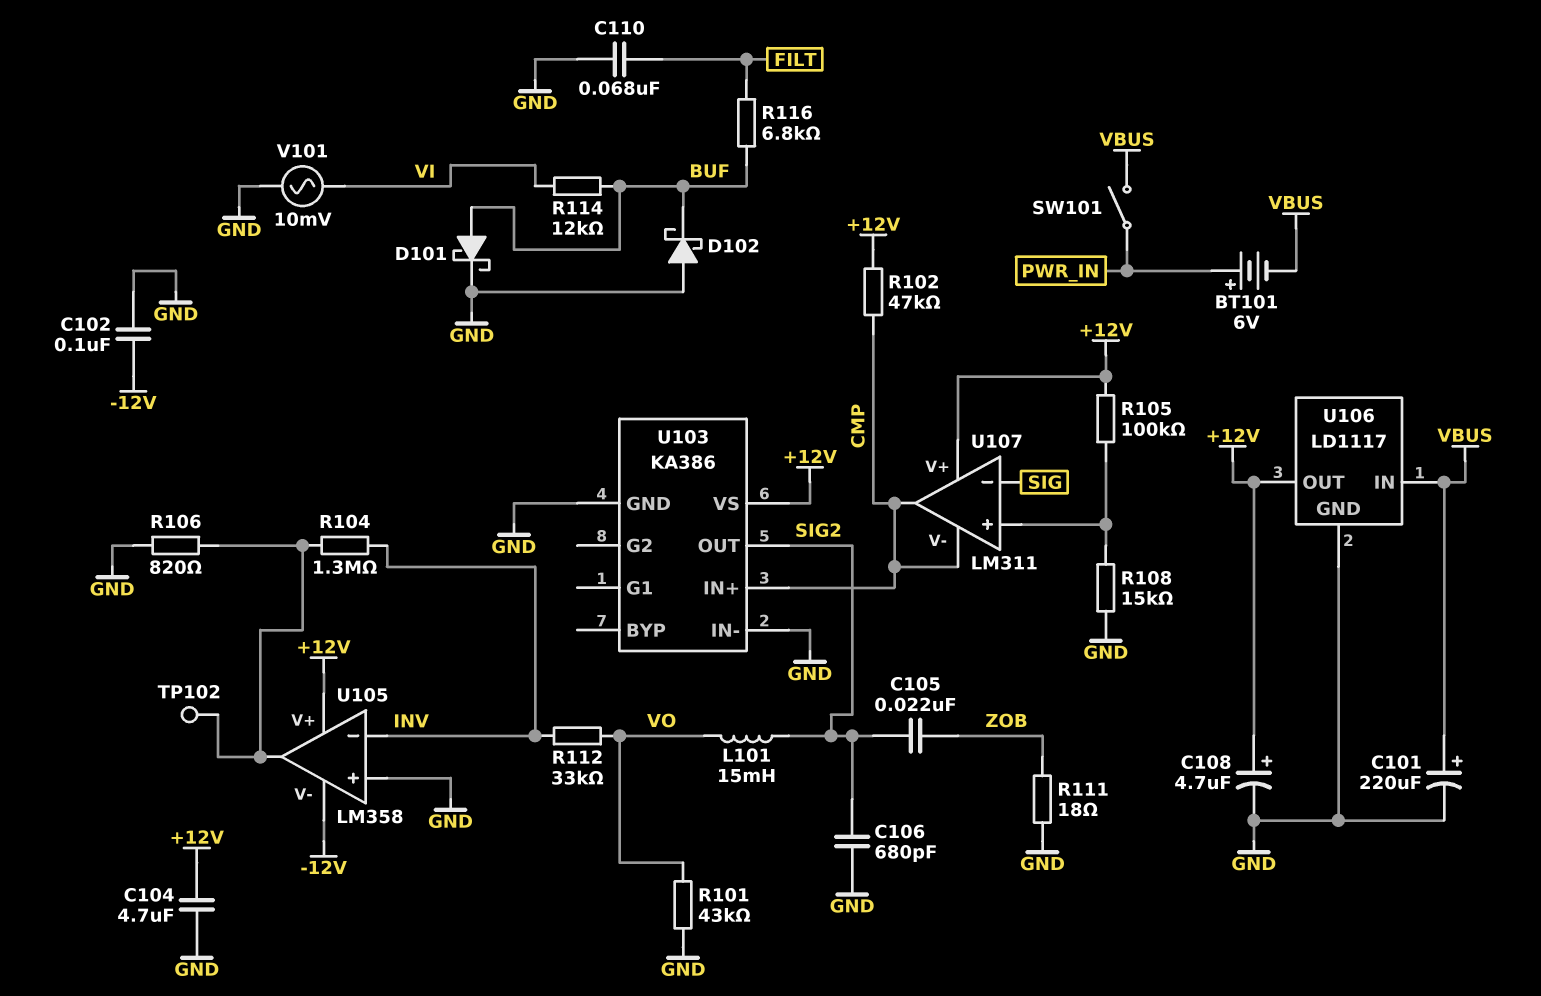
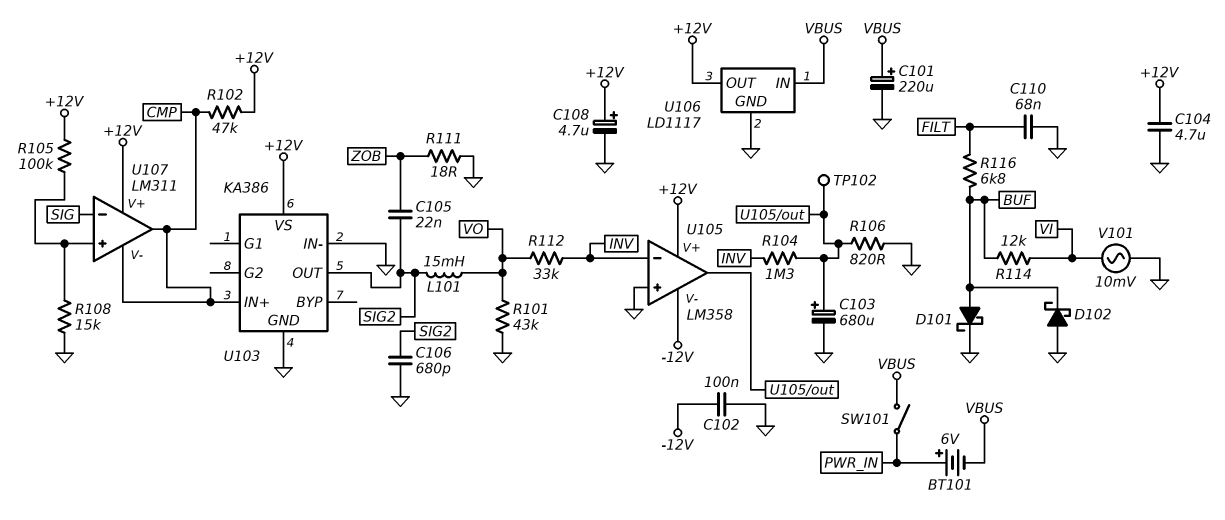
C103: none -> 680uF (plus U105/out, minus GND)

